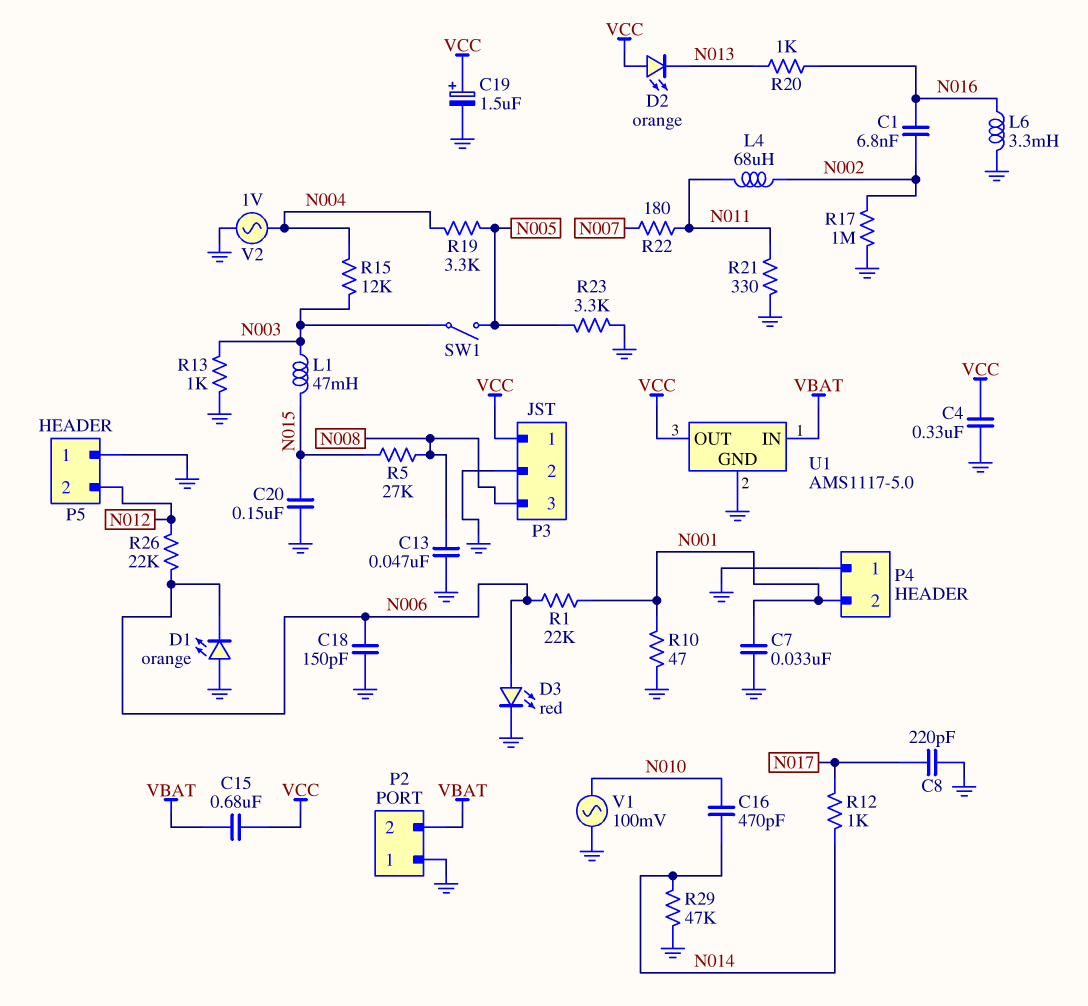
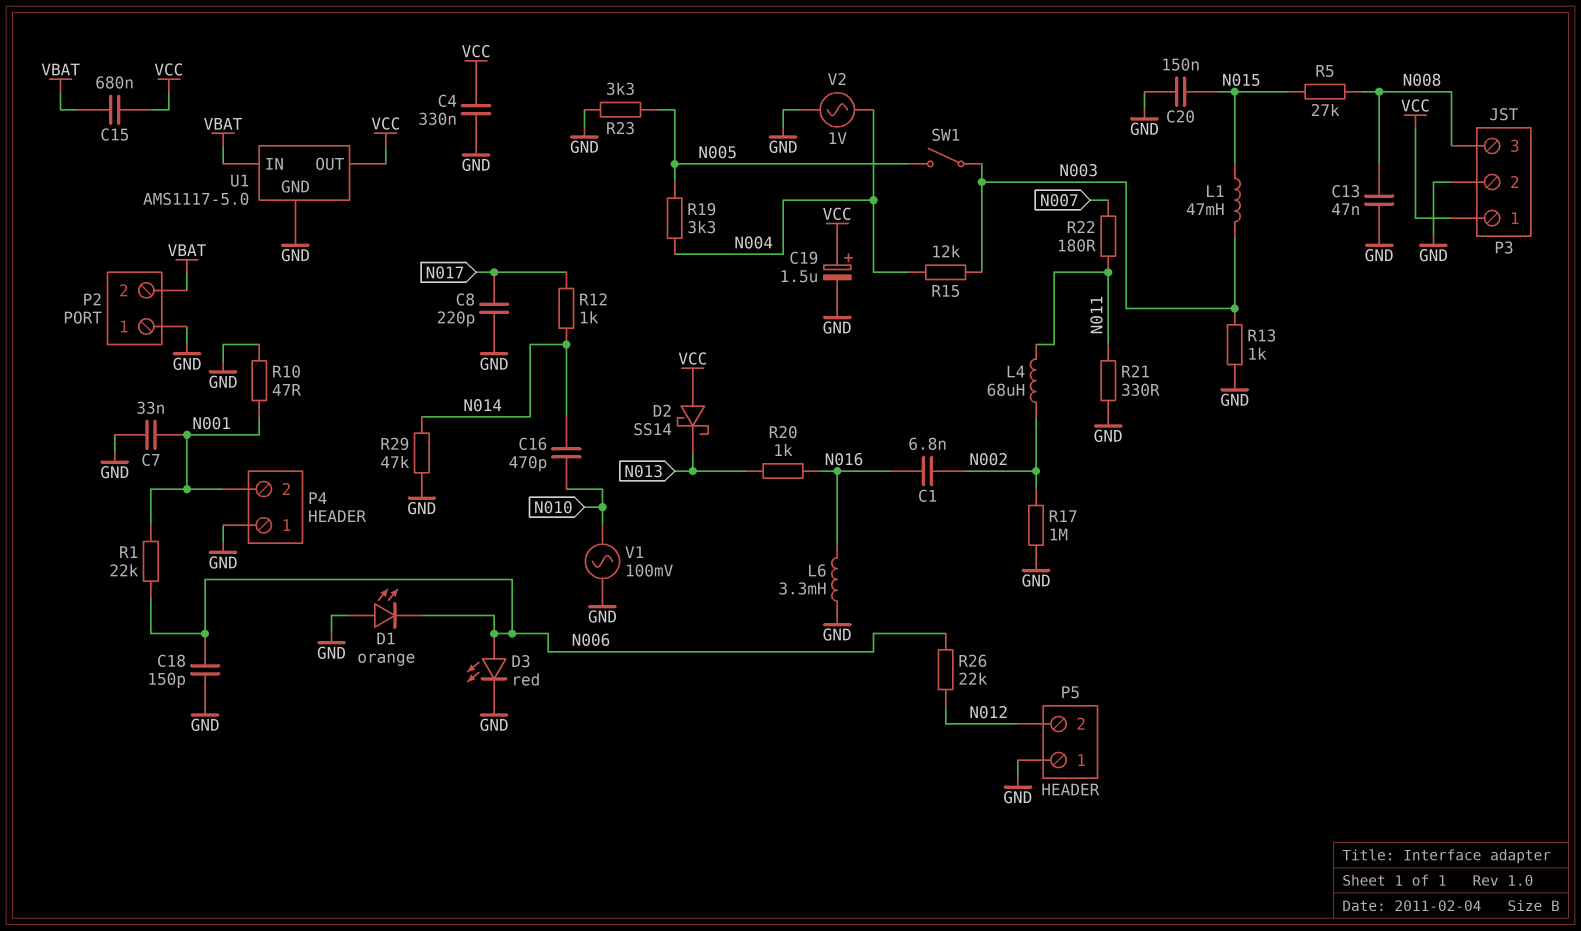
D2: LED orange (A VCC, K N013) -> schottky SS14 (A VCC, K N013)

